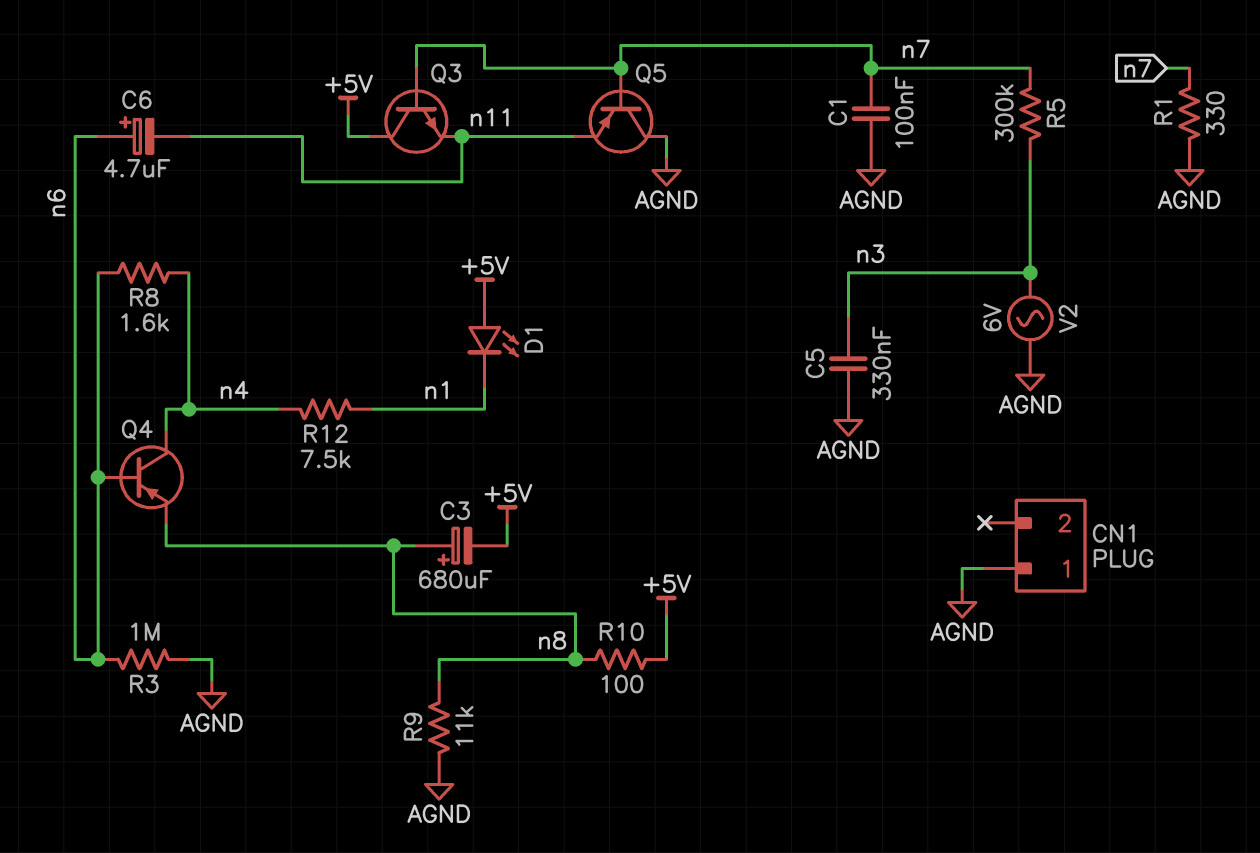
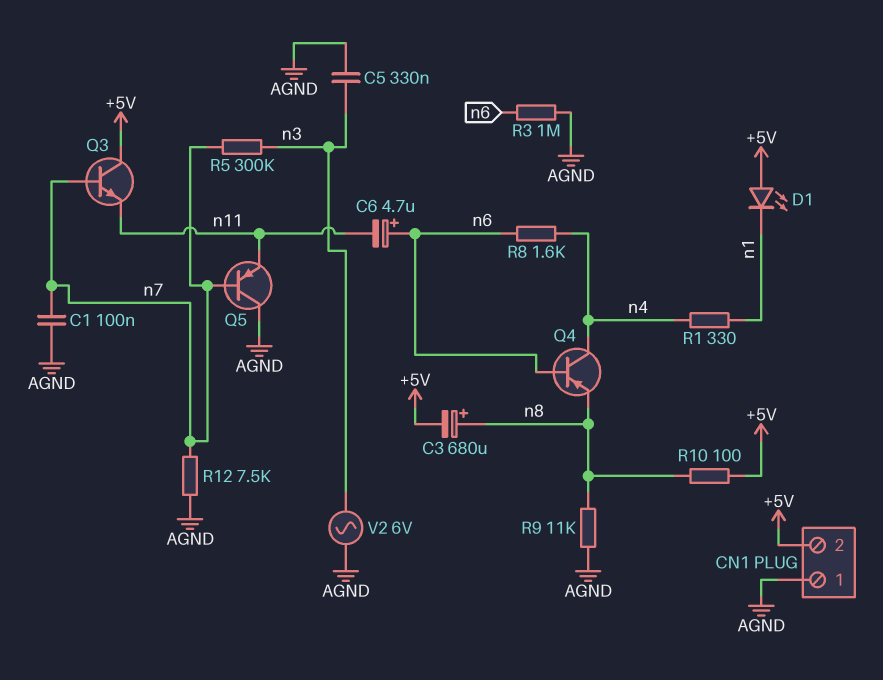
CN1 pin 2: none -> +5V
R1: 330 (AGND, n7) -> 330 (n1, n4)
R12: 7.5k (n1, n4) -> 7.5k (AGND, n7)

